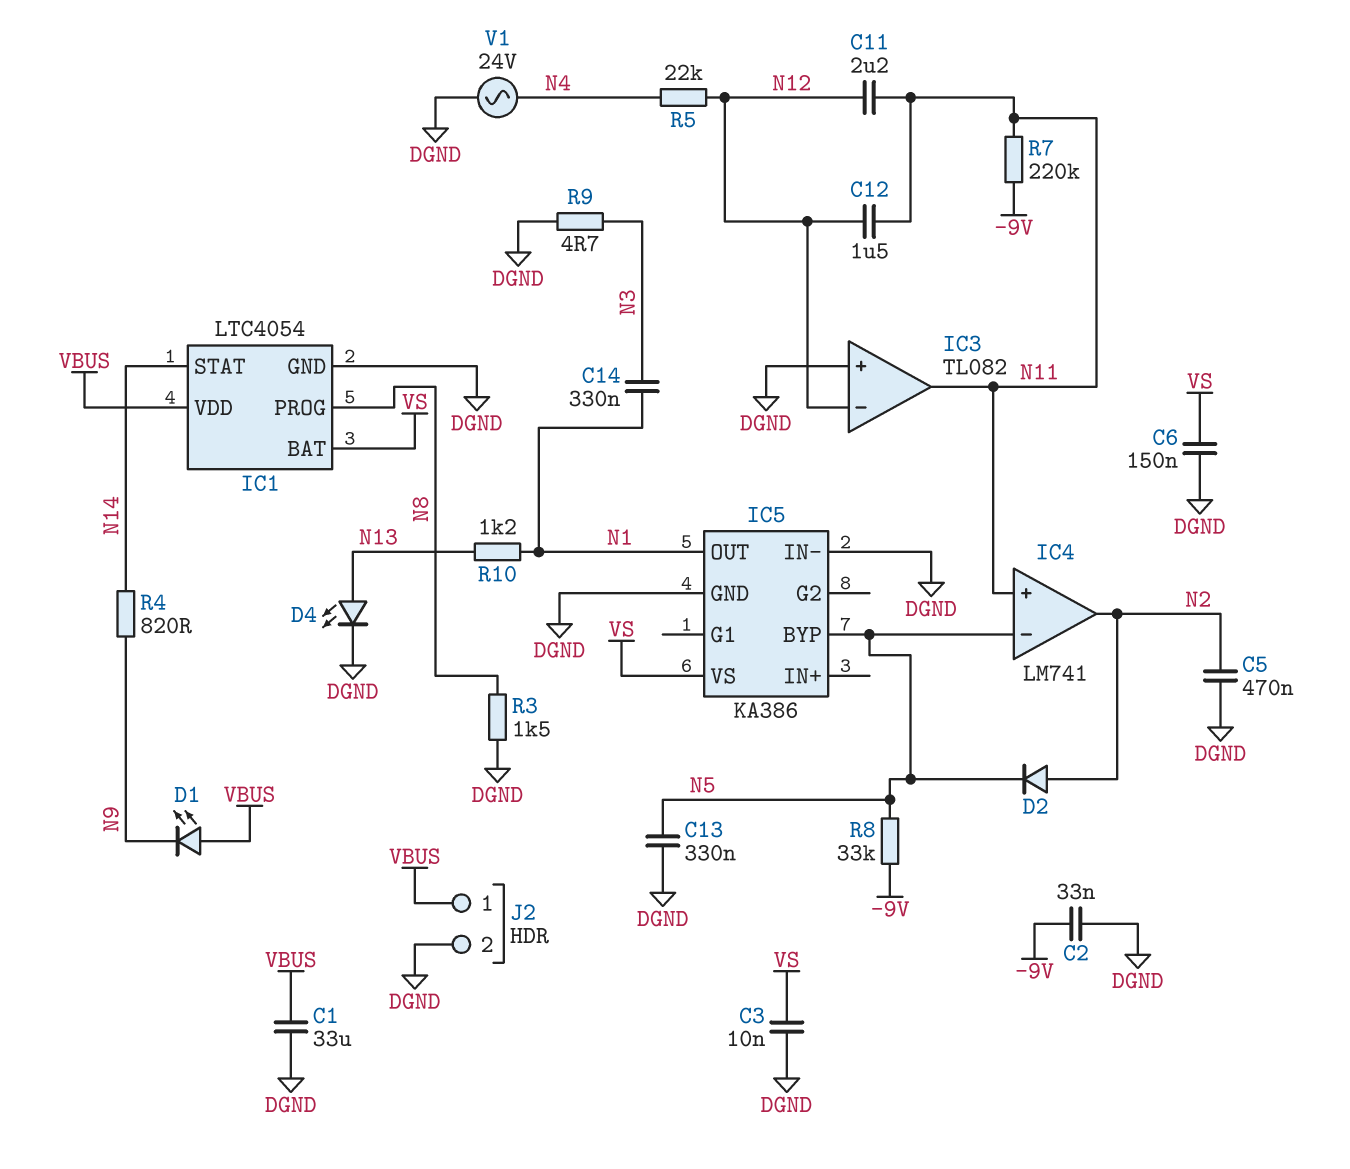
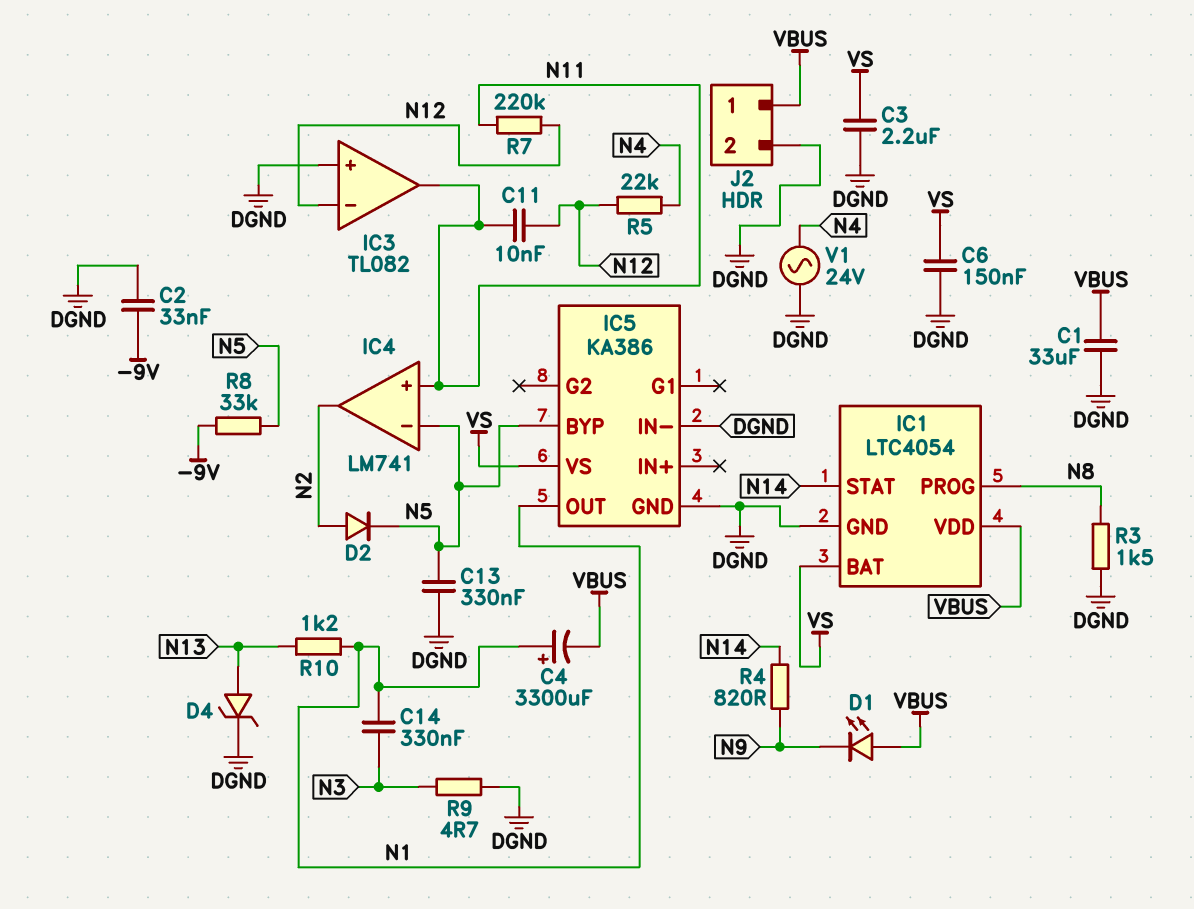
C3: 10nF (DGND, VS) -> 2.2uF (DGND, VS)
C4: none -> 3300uF (plus N1, minus VBUS)
C5: 470nF (DGND, N2) -> none
C11: 2.2uF (N11, N12) -> 10nF (N11, N12)
C12: 1.5uF (N11, N12) -> none
D4: LED (A N13, K DGND) -> zener (A N13, K DGND)
R7: 220k (-9V, N11) -> 220k (N11, N12)

